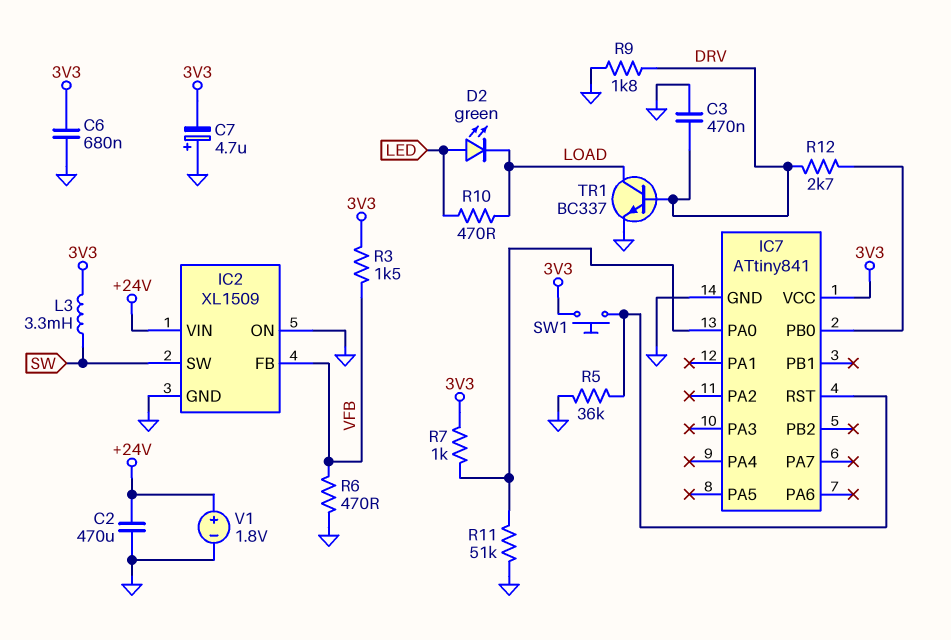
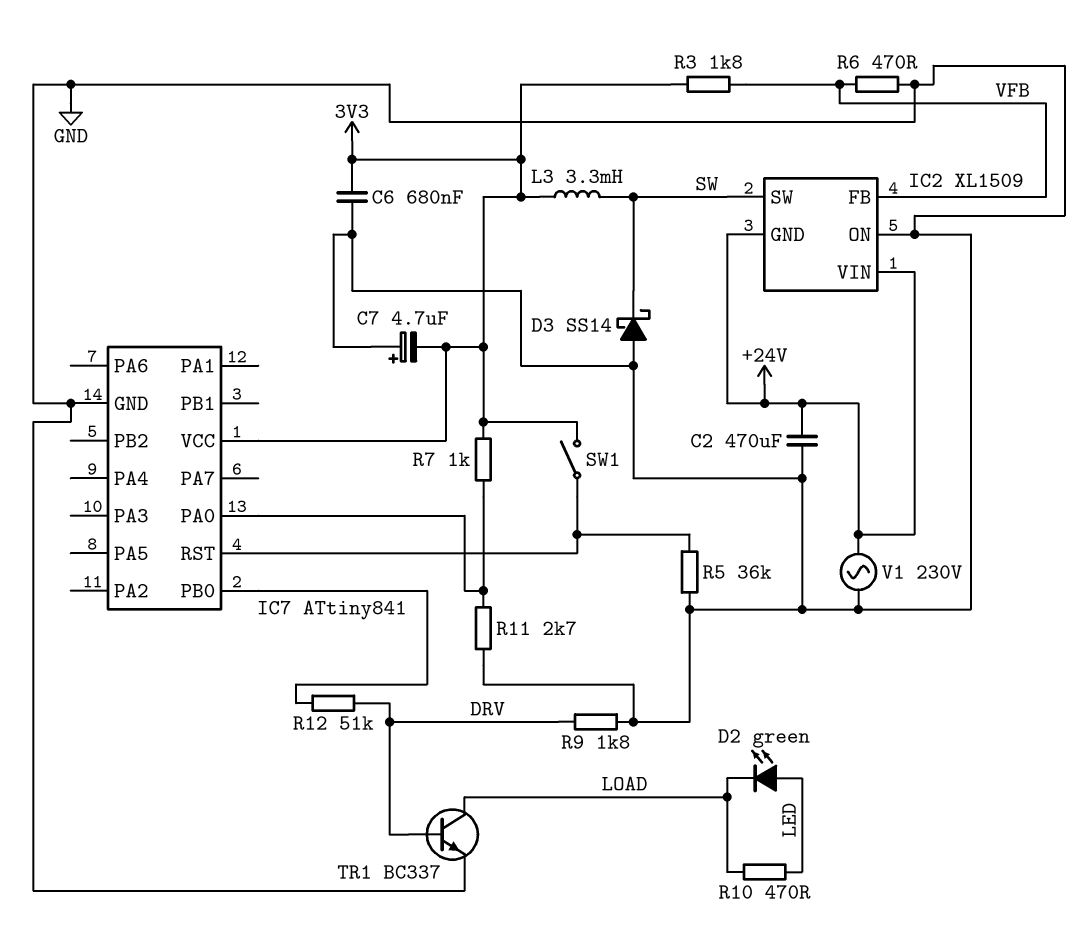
C3: 470nF (DRV, GND) -> none
D3: none -> schottky SS14 (A GND, K SW)
IC2 pin GND: GND -> +24V
R3: 1.5k (3V3, VFB) -> 1.8k (3V3, VFB)
R11: 51k (GND, IC7/PA0) -> 2.7k (GND, IC7/PA0)
R12: 2.7k (DRV, IC7/PB0) -> 51k (DRV, IC7/PB0)
SW1: button (3V3, IC7/RST) -> switch (3V3, IC7/RST)
V1: 1.8V (plus +24V, minus GND) -> AC 230V (+24V, GND)

